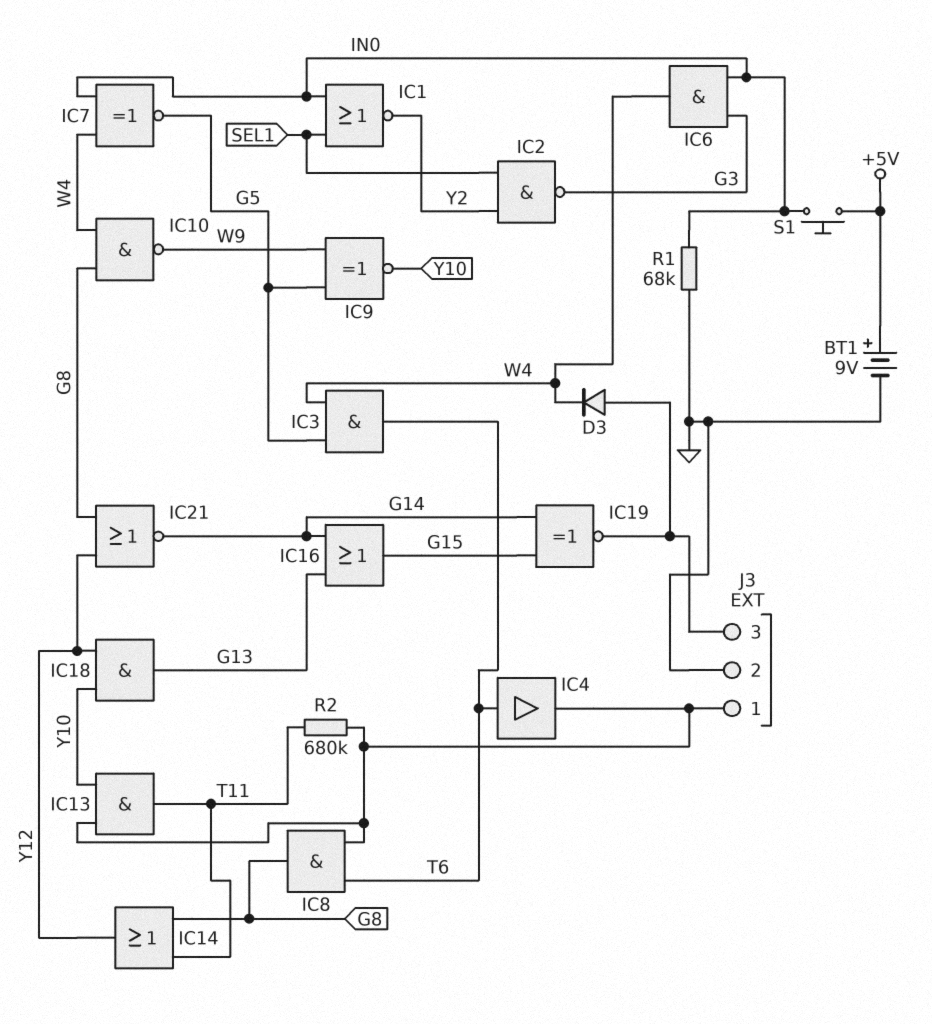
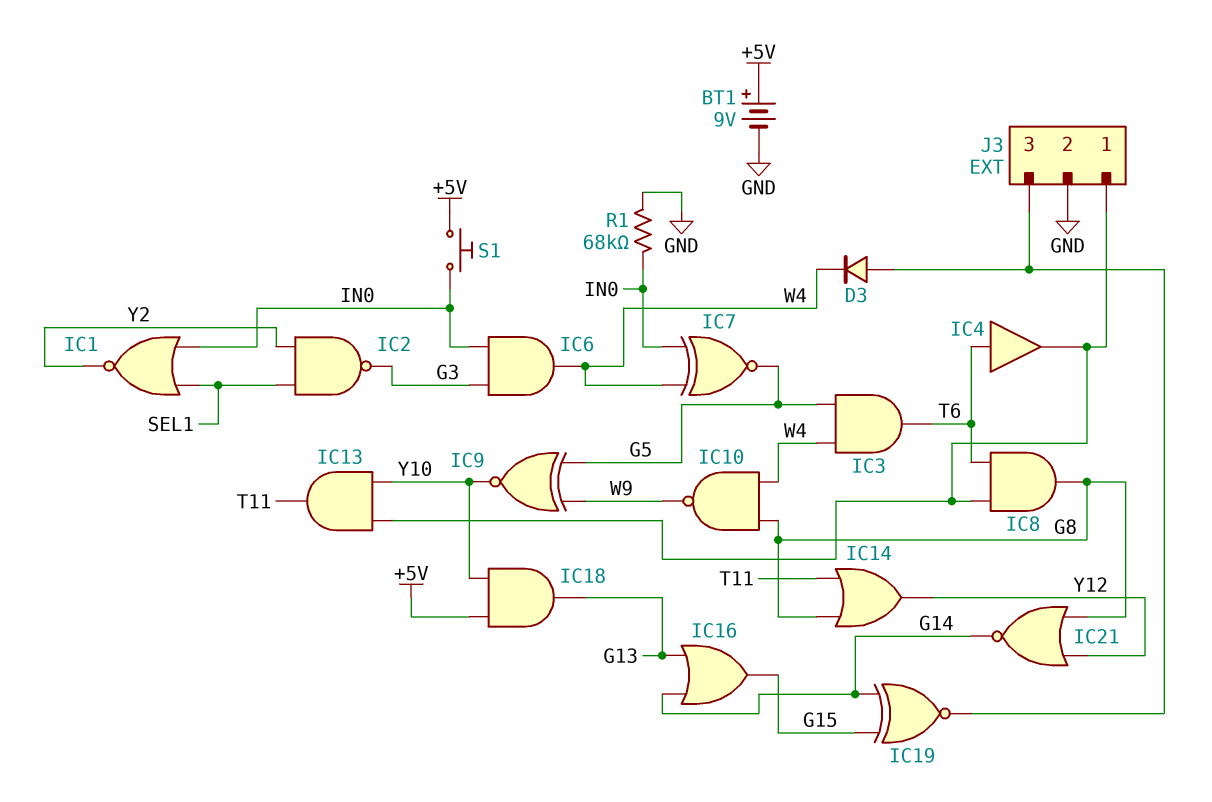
IC18: AND (in Y10, in Y12, out G13) -> AND (in +5V, in Y10, out G13)
R2: 680k (J3/1, T11) -> none

